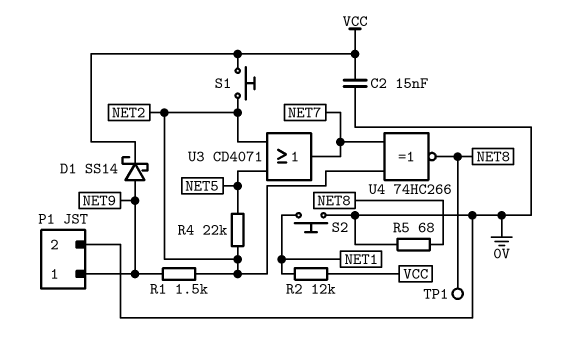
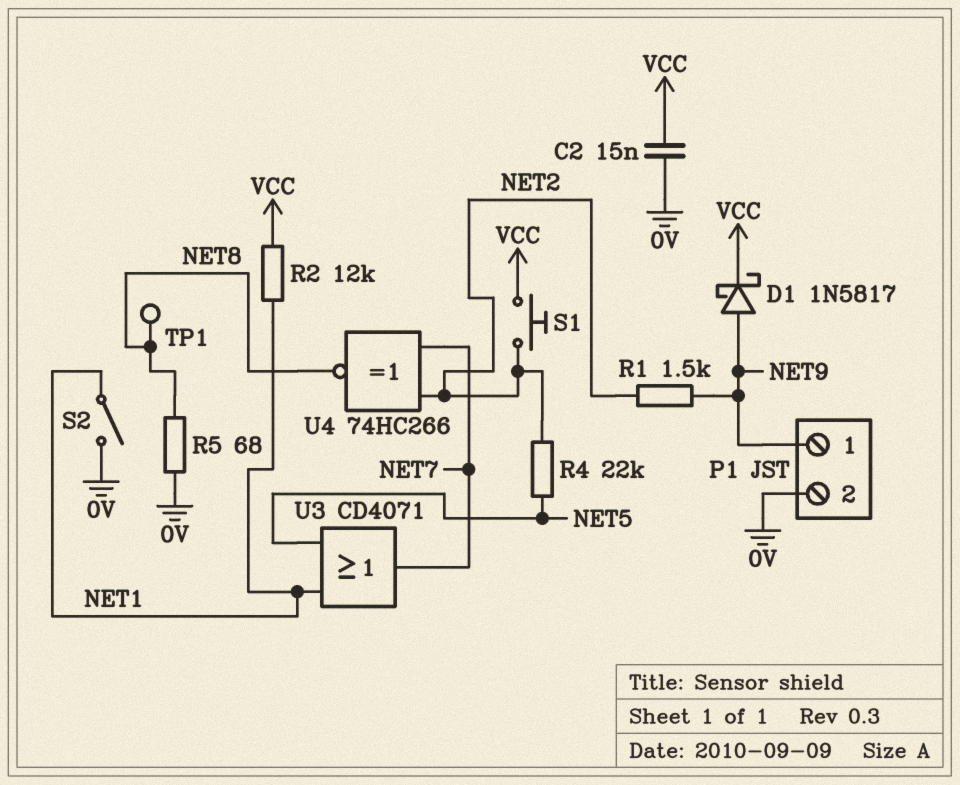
D1: schottky SS14 (A NET9, K VCC) -> schottky 1N5817 (A NET9, K VCC)
S2: button (0V, NET1) -> switch (0V, NET1)
U3: OR CD4071 (in NET2, in NET5, out NET7) -> OR CD4071 (in NET1, in NET5, out NET7)

